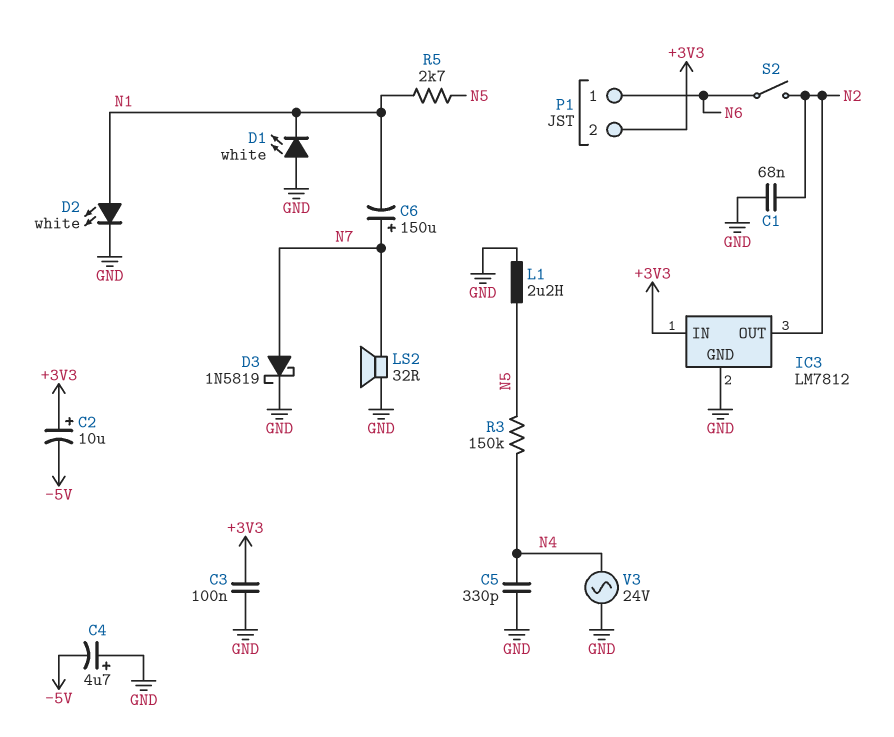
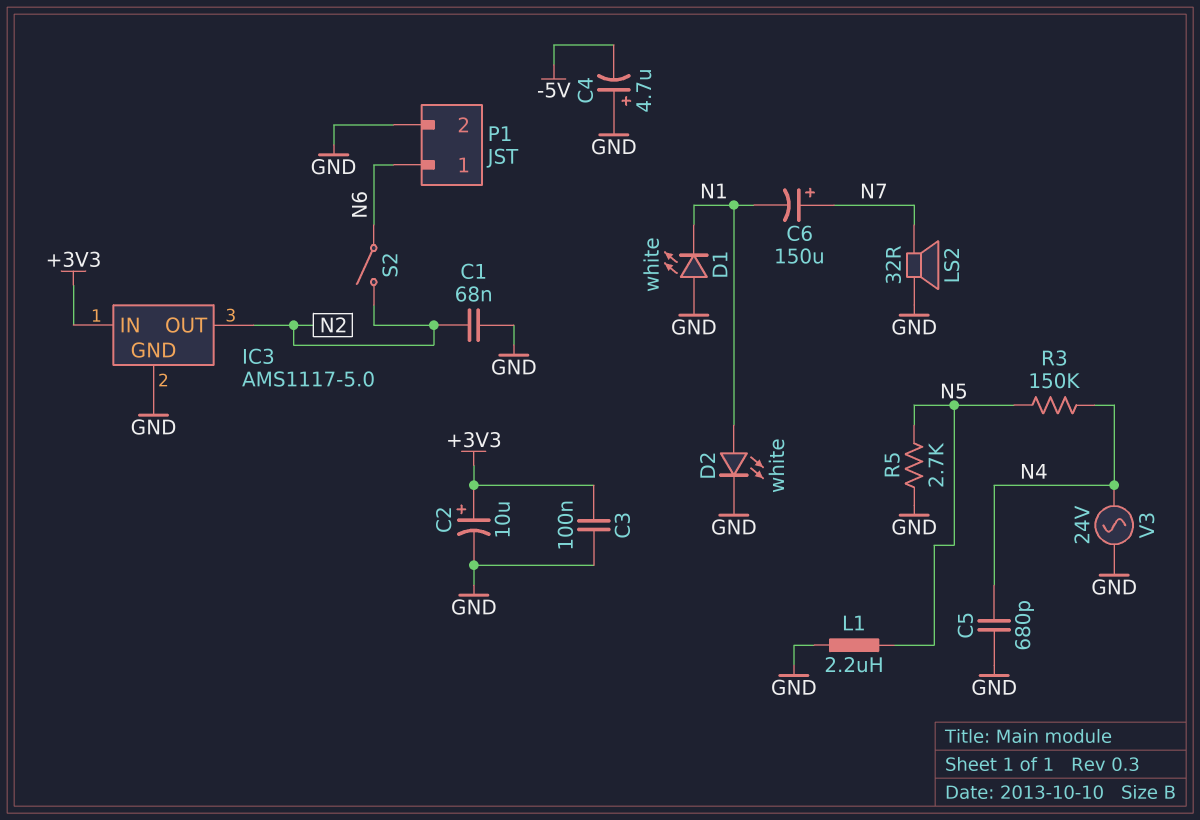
C2: 10uF (plus +3V3, minus -5V) -> 10uF (plus +3V3, minus GND)
C5: 330pF (GND, N4) -> 680pF (GND, N4)
D3: schottky 1N5819 (A N7, K GND) -> none
IC3: LM7812 -> AMS1117-5.0
P1 pin 2: +3V3 -> GND
R5: 2.7k (N1, N5) -> 2.7k (GND, N5)

